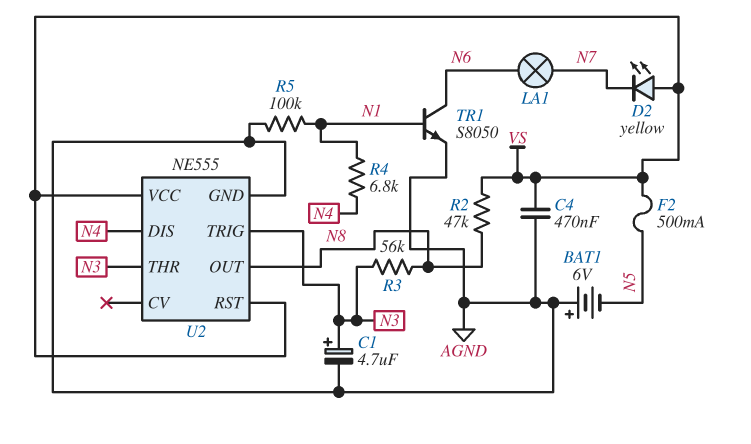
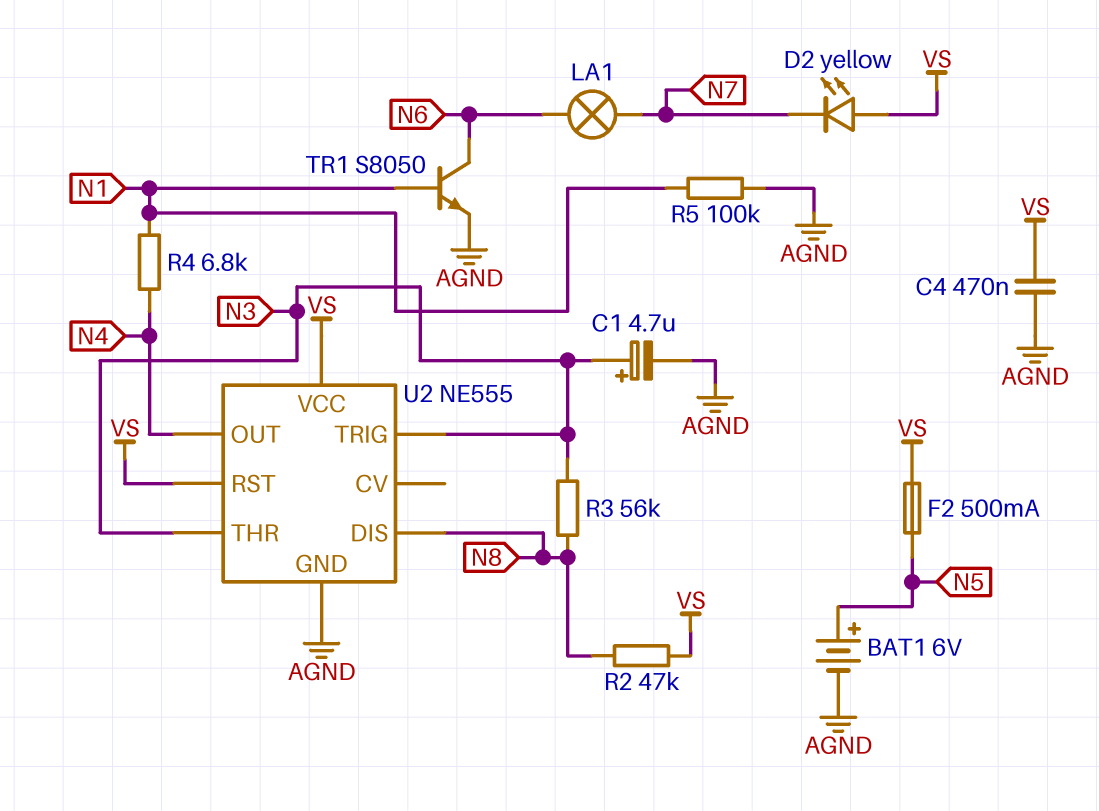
BAT1: 6V (plus AGND, minus N5) -> 6V (plus N5, minus AGND)
U2 pin DIS: N4 -> N8
U2 pin OUT: N8 -> N4

